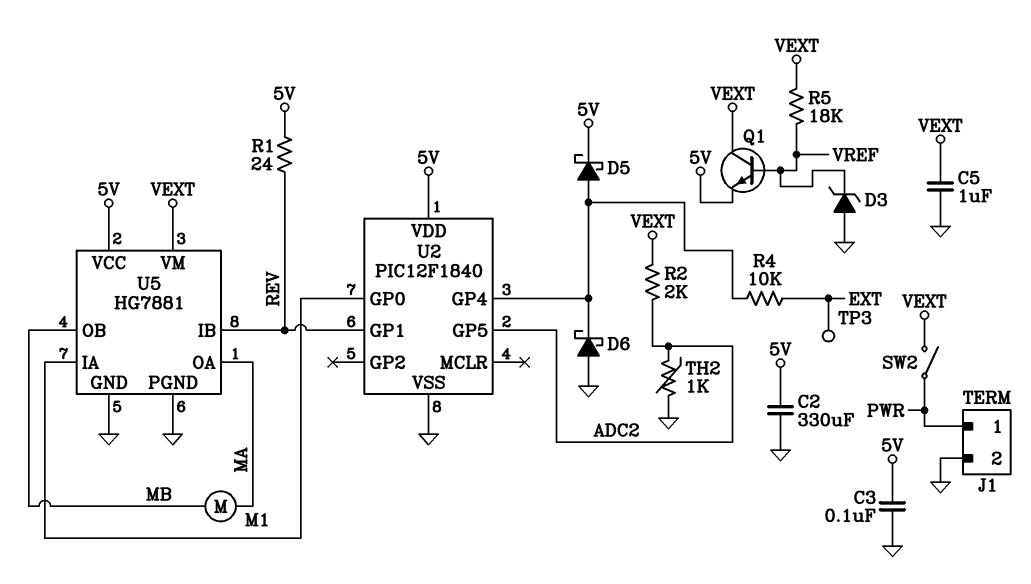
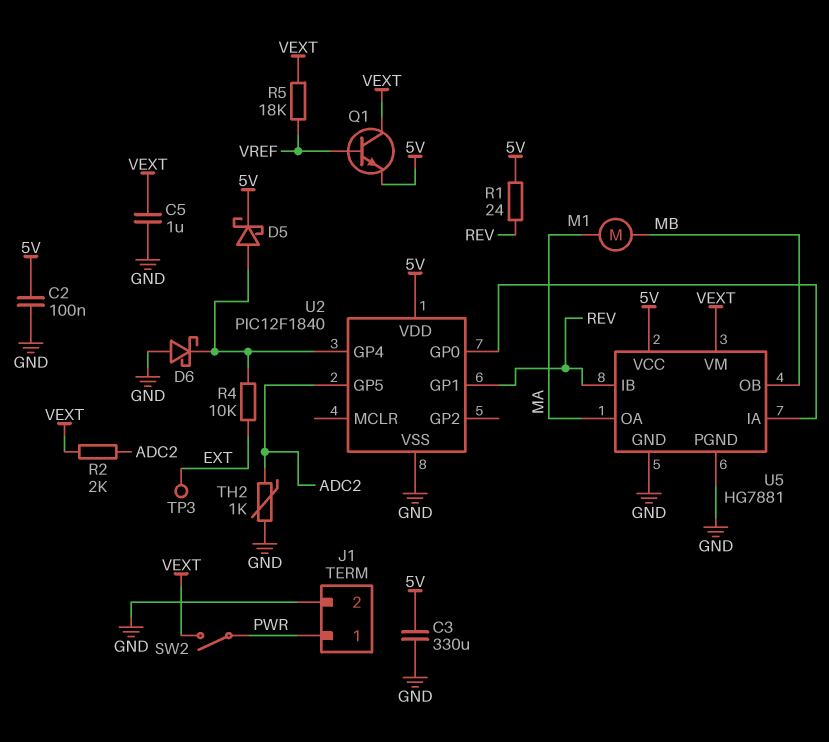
C2: 330uF (5V, GND) -> 100nF (5V, GND)
C3: 100nF (5V, GND) -> 330uF (5V, GND)
D3: zener (A GND, K VREF) -> none

